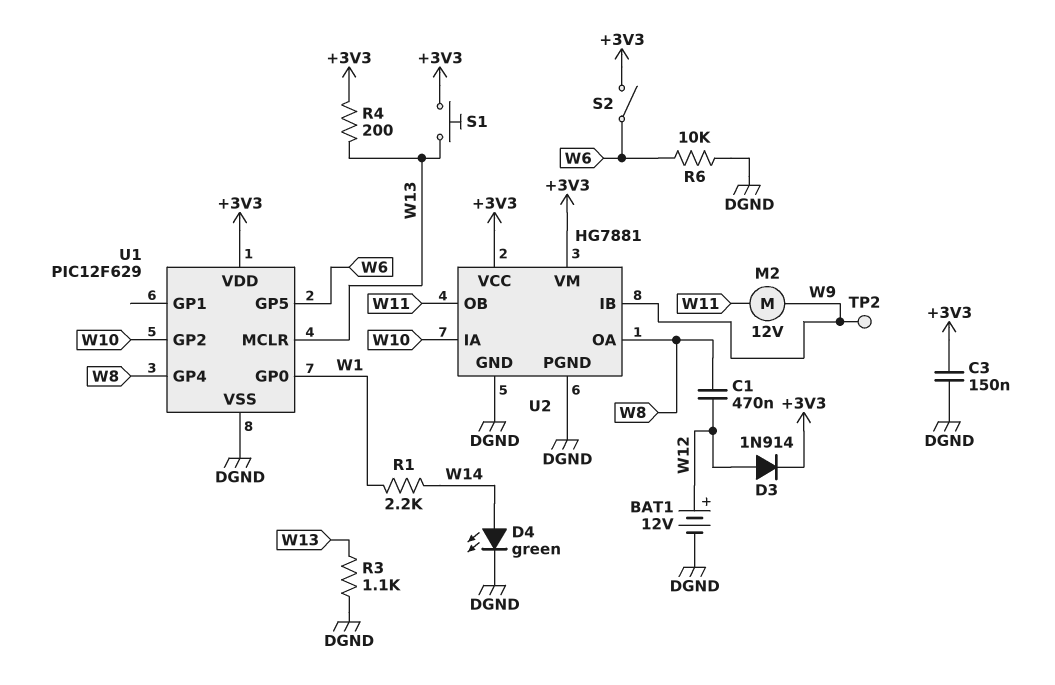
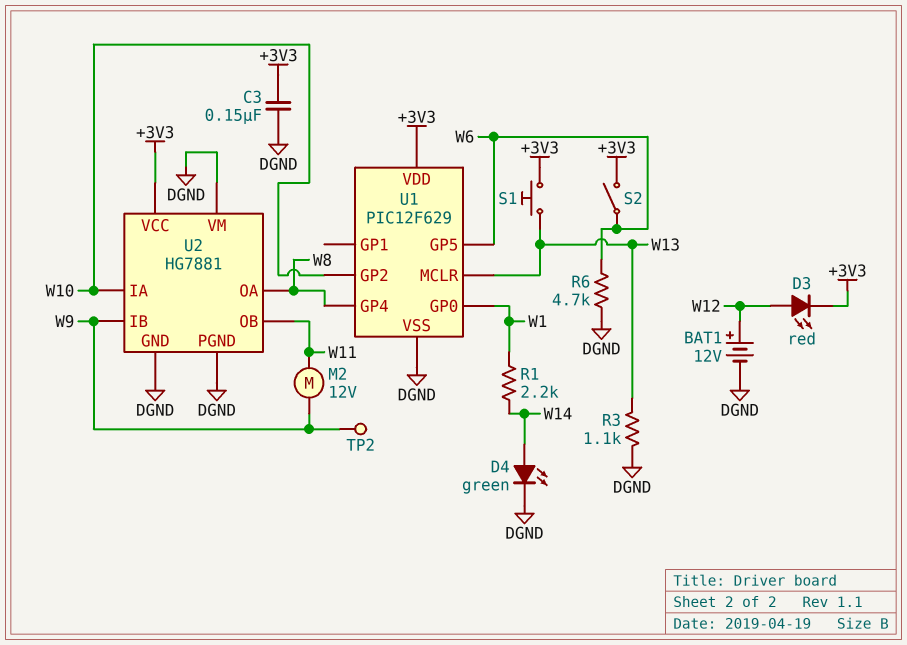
C1: 470nF (W8, W12) -> none
D3: diode 1N914 (A W12, K +3V3) -> LED red (A W12, K +3V3)
R4: 200 (+3V3, W13) -> none
R6: 10k (DGND, W6) -> 4.7k (DGND, W6)
U2 pin VM: +3V3 -> DGND

